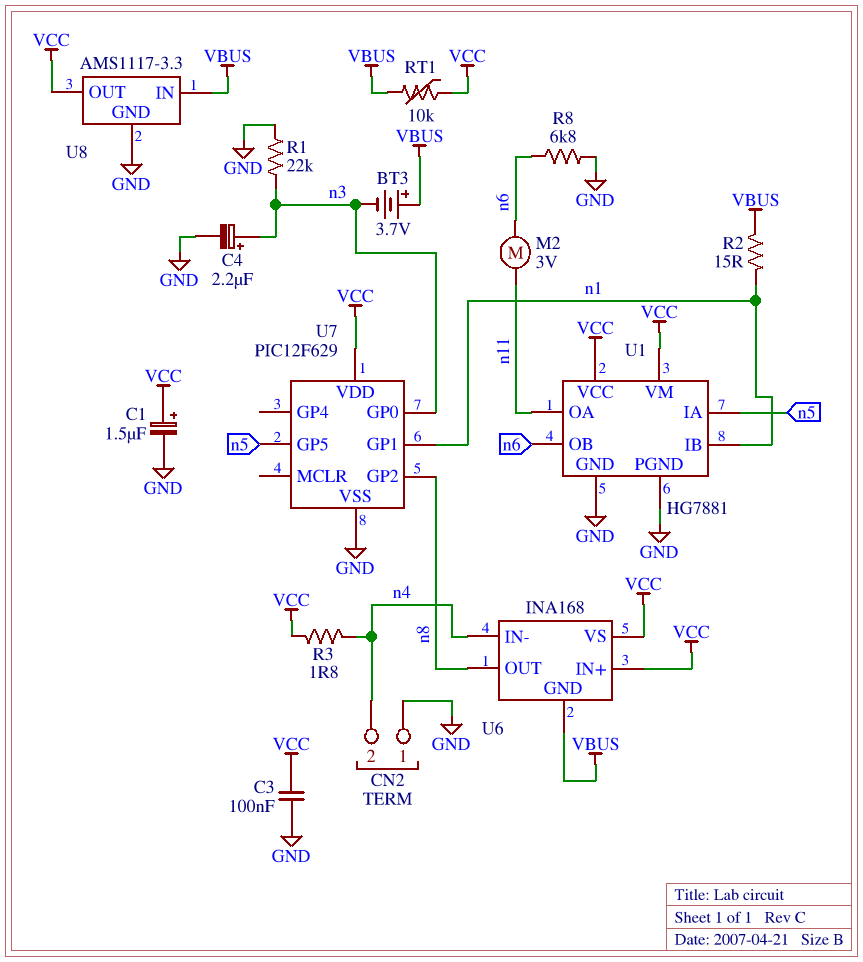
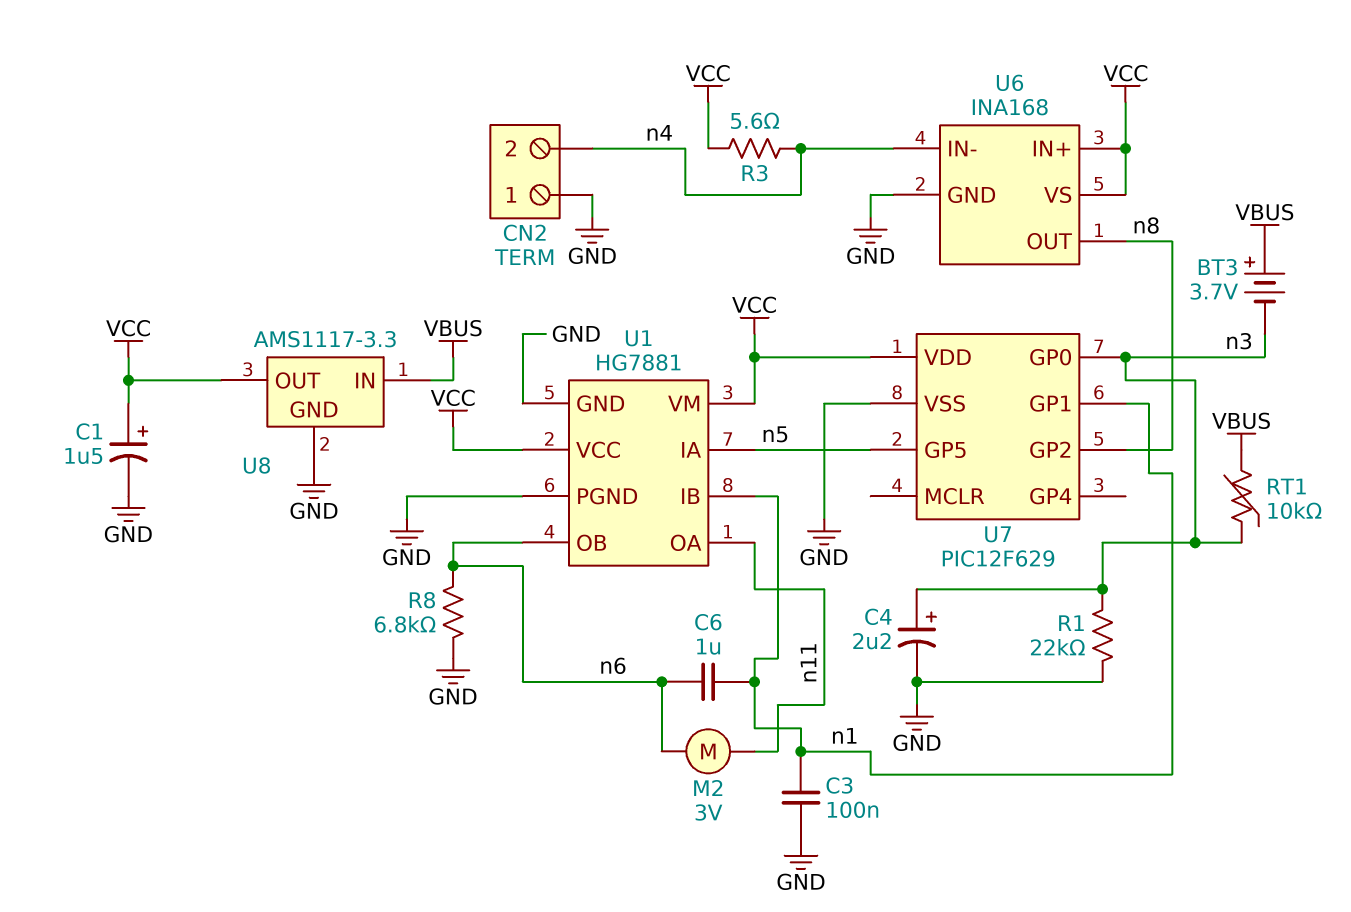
C3: 100nF (GND, VCC) -> 100nF (GND, n1)
C6: none -> 1uF (n1, n6)
R2: 15 (VBUS, n1) -> none
R3: 1.8 (VCC, n4) -> 5.6 (VCC, n4)
RT1: 10k (VBUS, VCC) -> 10k (VBUS, n3)
U6 pin GND: VBUS -> GND

